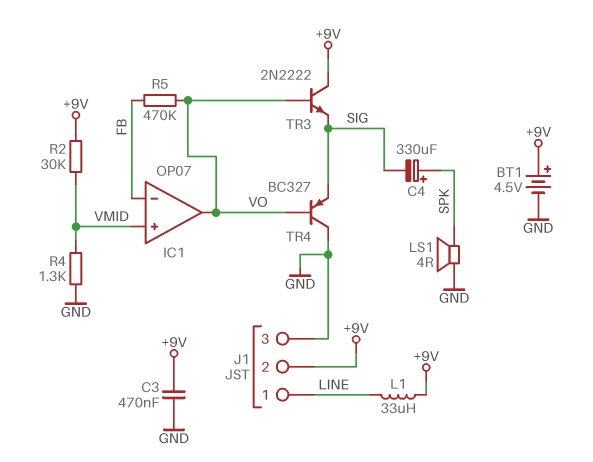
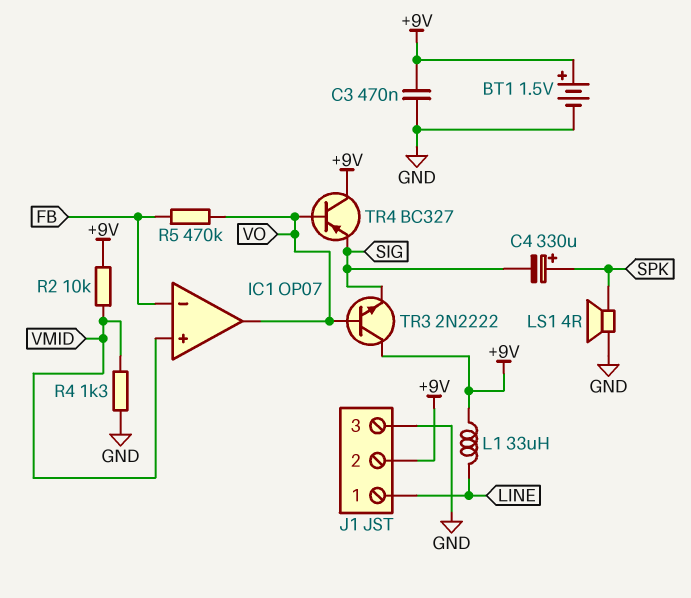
BT1: 4.5V (plus +9V, minus GND) -> 1.5V (plus +9V, minus GND)
R2: 30k (+9V, VMID) -> 10k (+9V, VMID)
TR4: PNP BC327 (B VO, C GND, E SIG) -> PNP BC327 (B VO, C +9V, E SIG)

